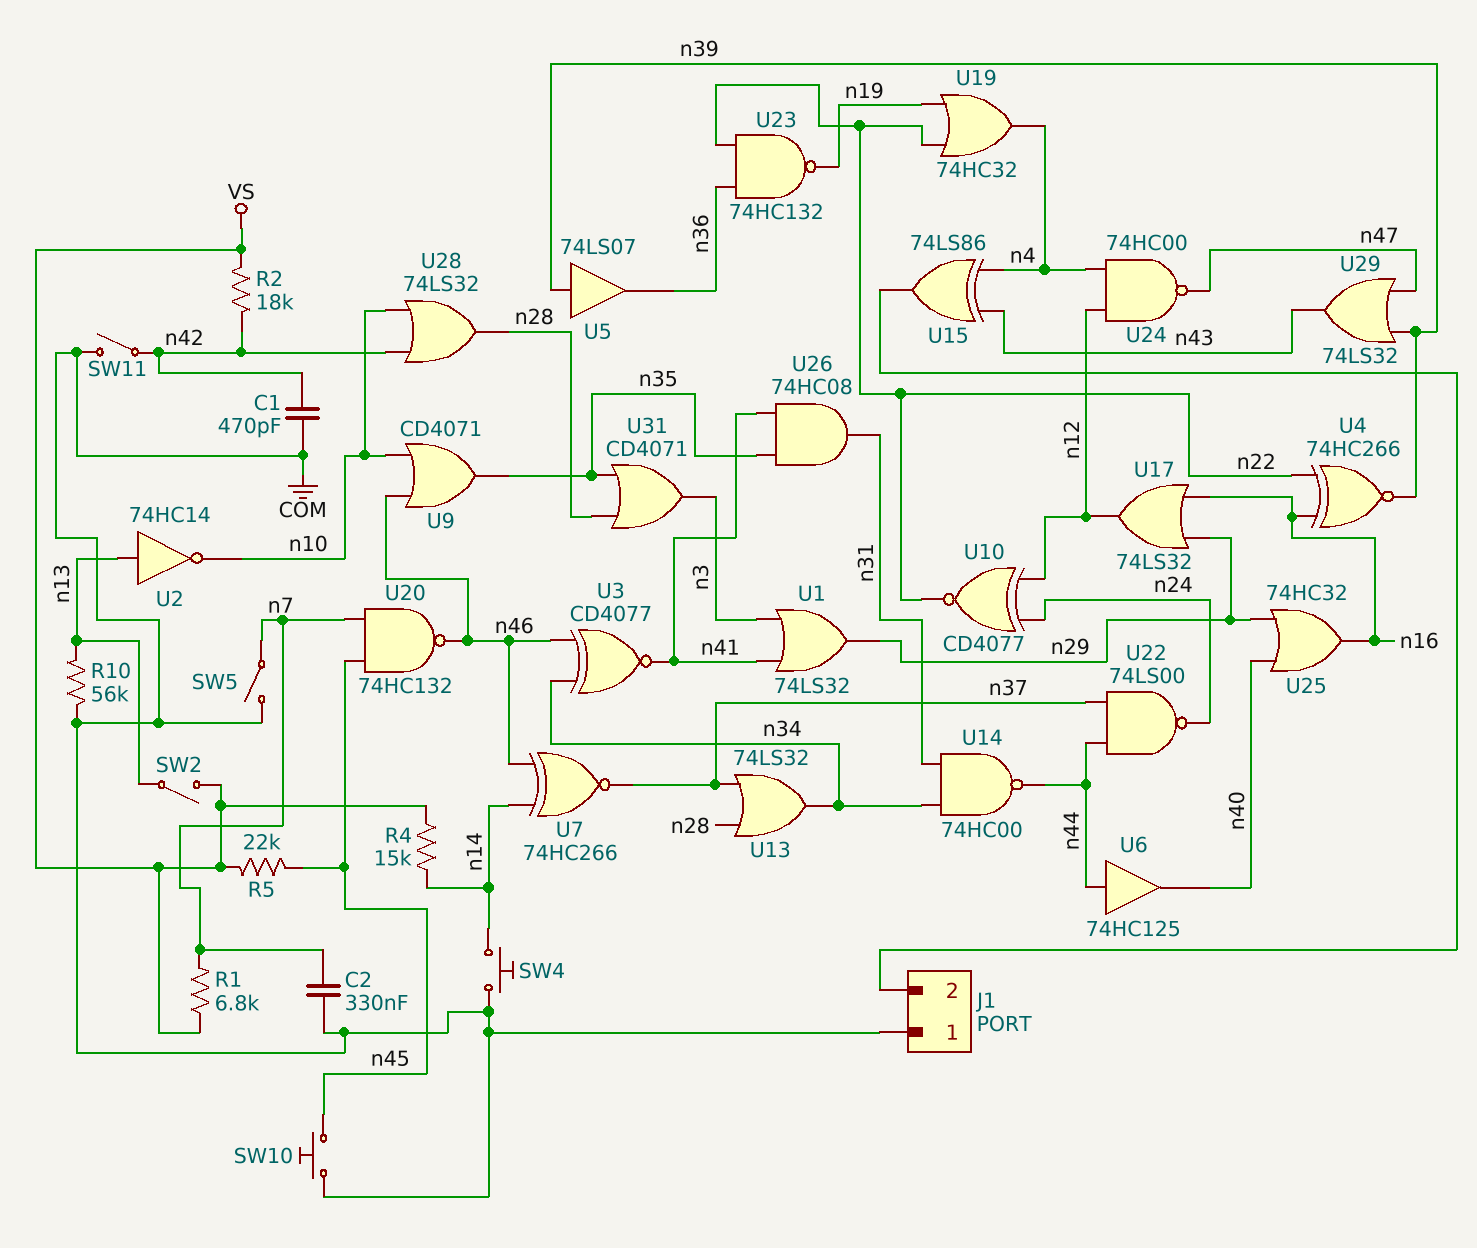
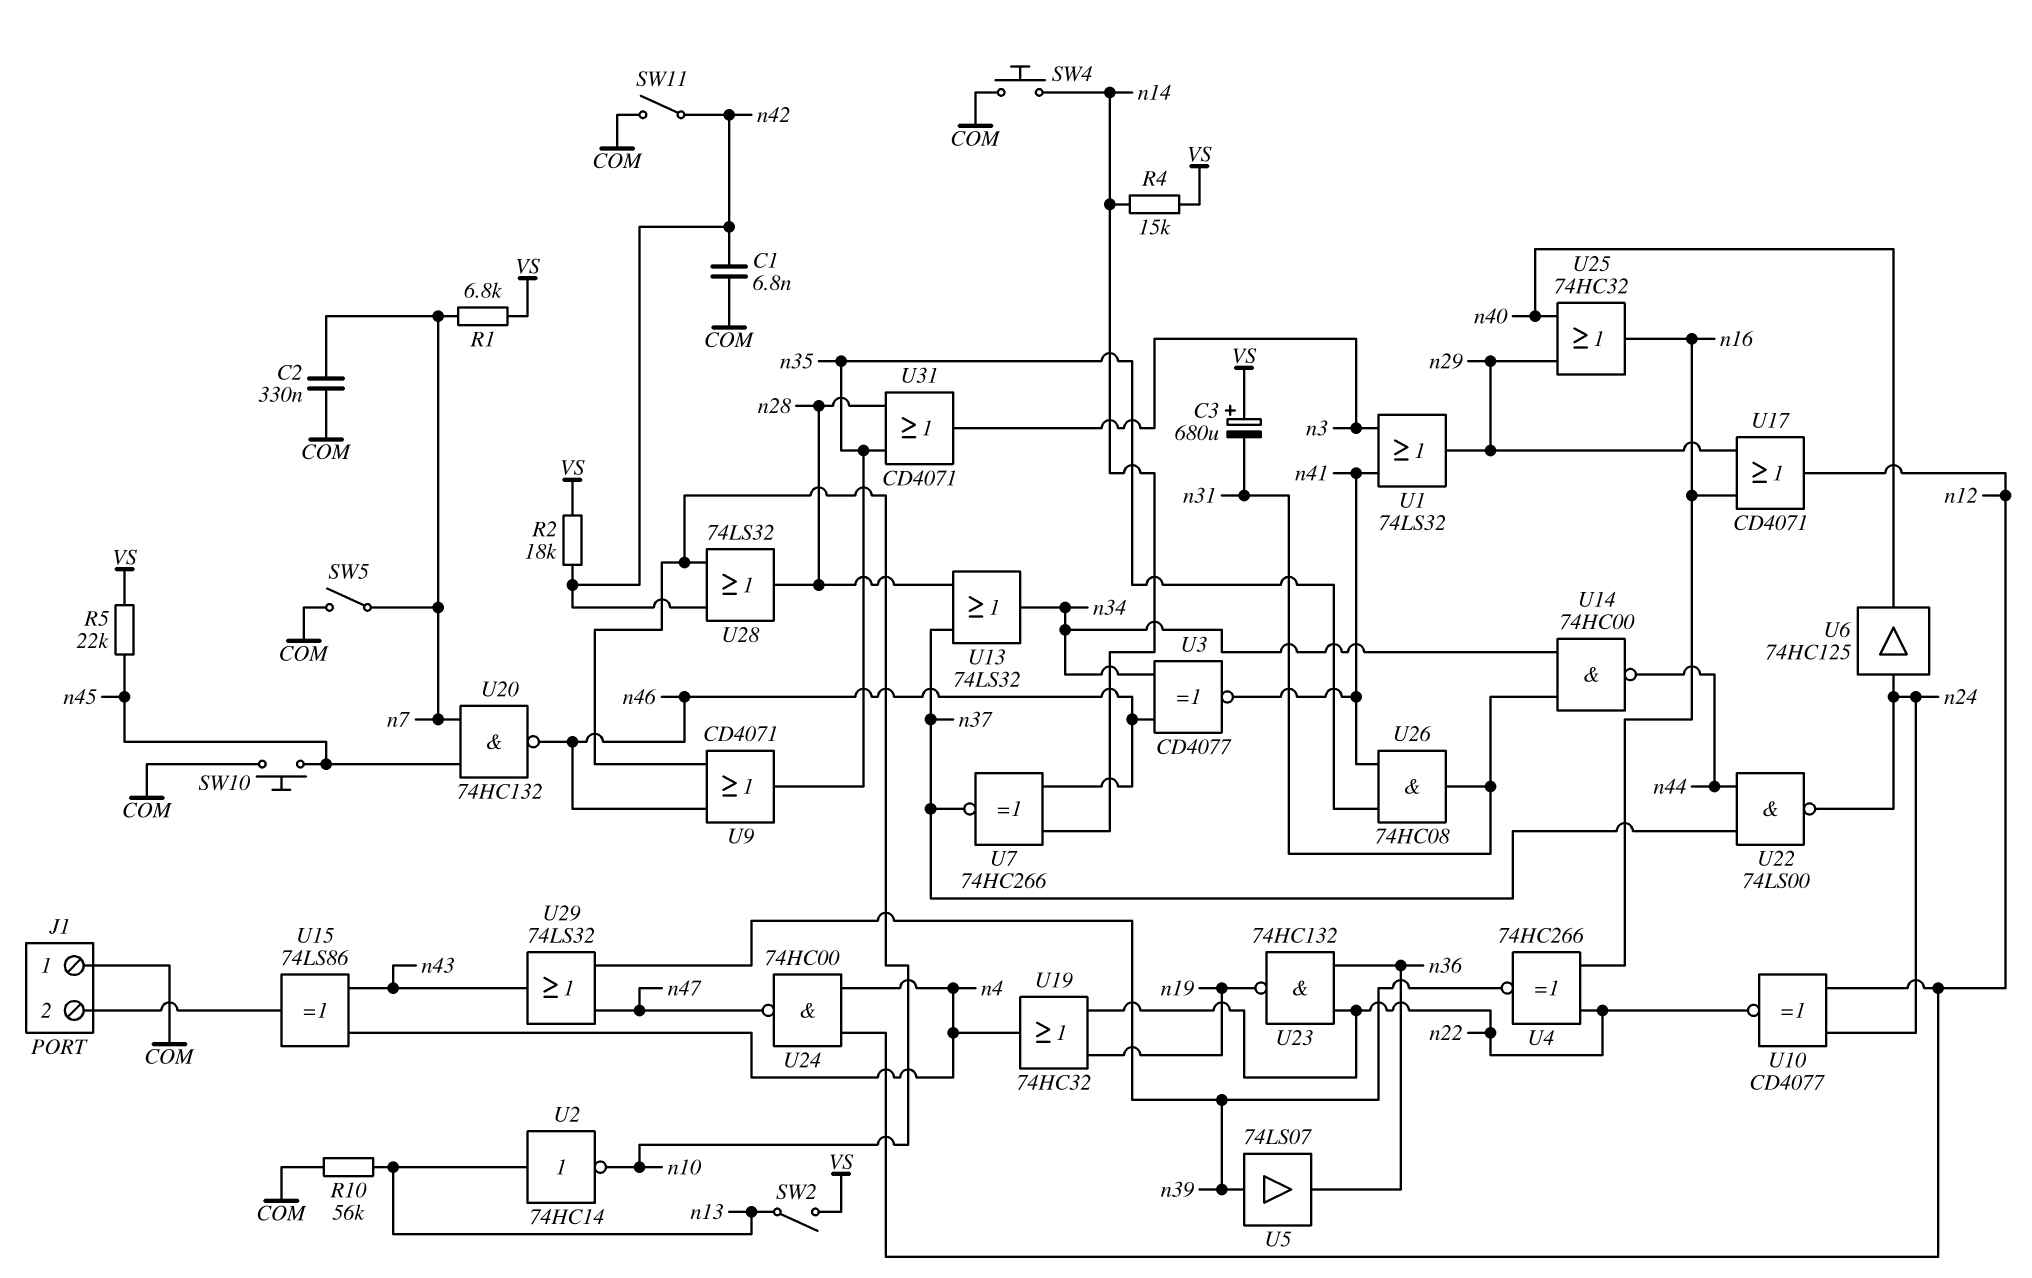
C1: 470pF (COM, n42) -> 6.8nF (COM, n42)
C3: none -> 680uF (plus VS, minus n31)
U6: buffer 74HC125 (in n44, out n40) -> buffer 74HC125 (in n24, out n40)
U17: OR 74LS32 (in n16, in n29, out n12) -> OR CD4071 (in n16, in n29, out n12)

